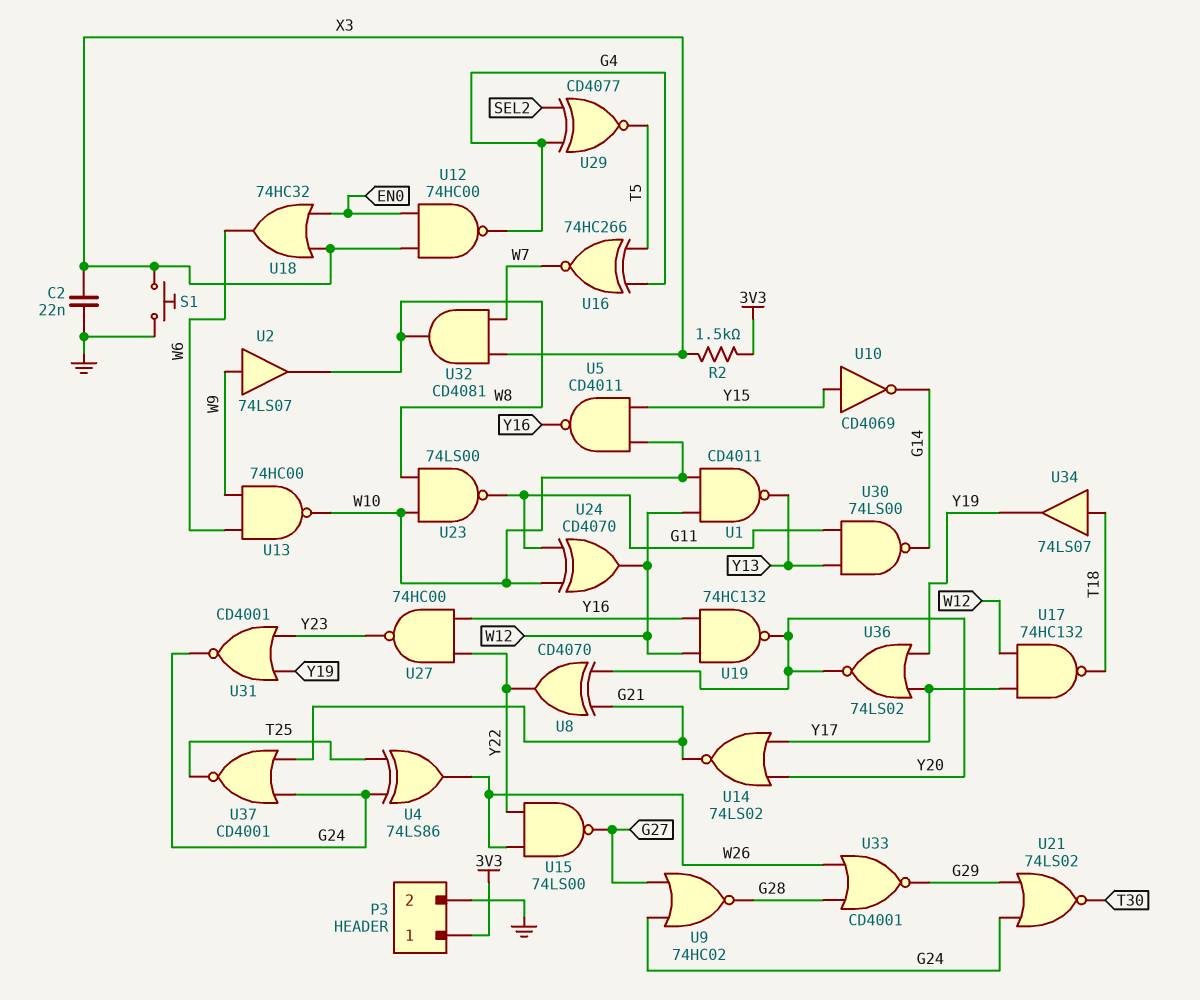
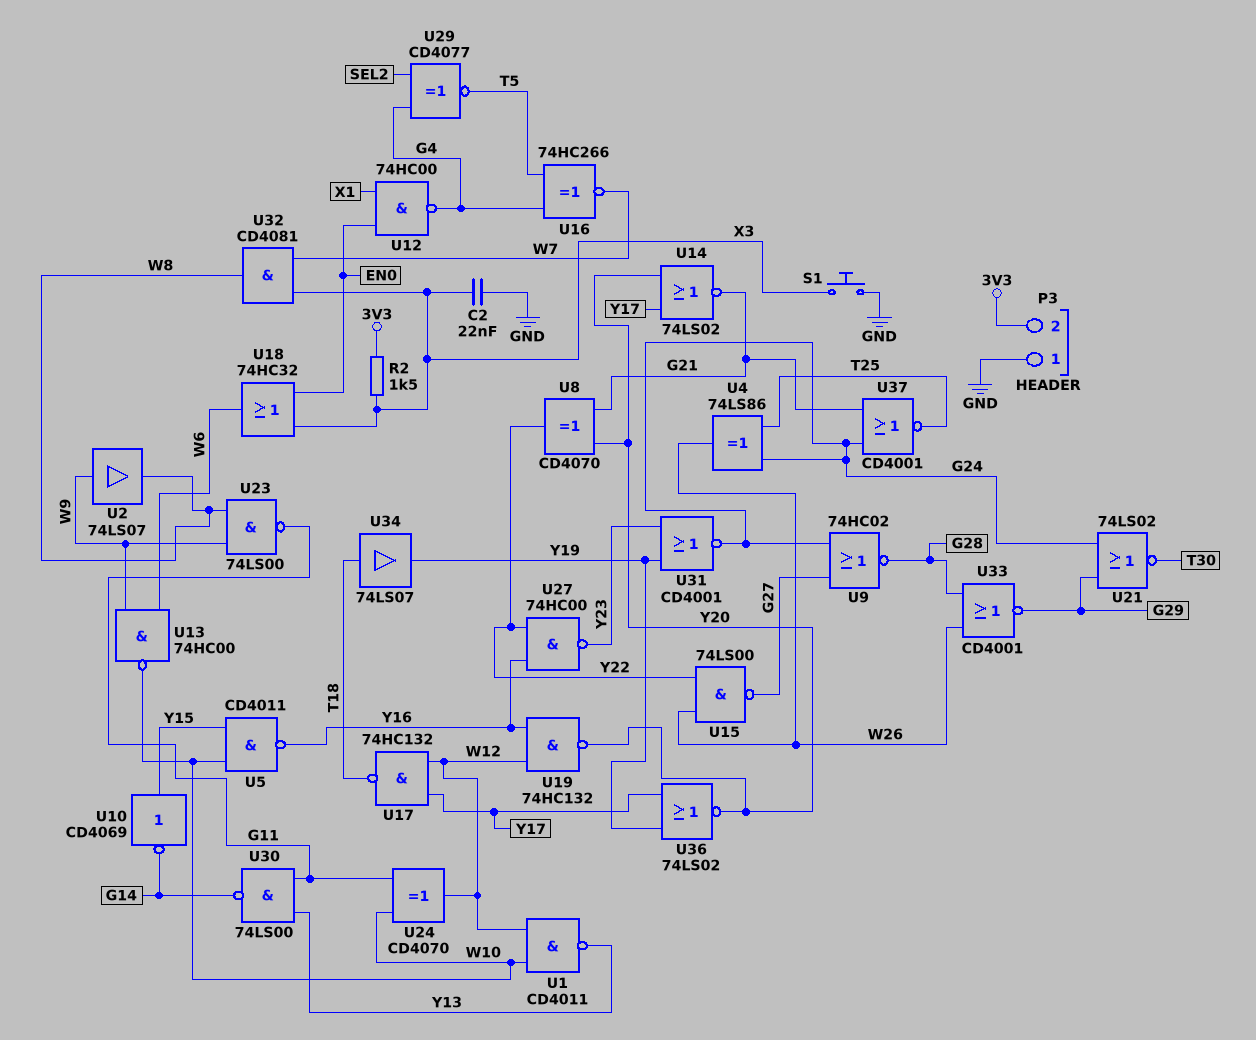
P3 pin 1: 3V3 -> GND
P3 pin 2: GND -> 3V3
U12: NAND 74HC00 (in EN0, in X3, out G4) -> NAND 74HC00 (in EN0, in X1, out G4)
U23: NAND 74LS00 (in W8, in W10, out G11) -> NAND 74LS00 (in W8, in W9, out G11)

